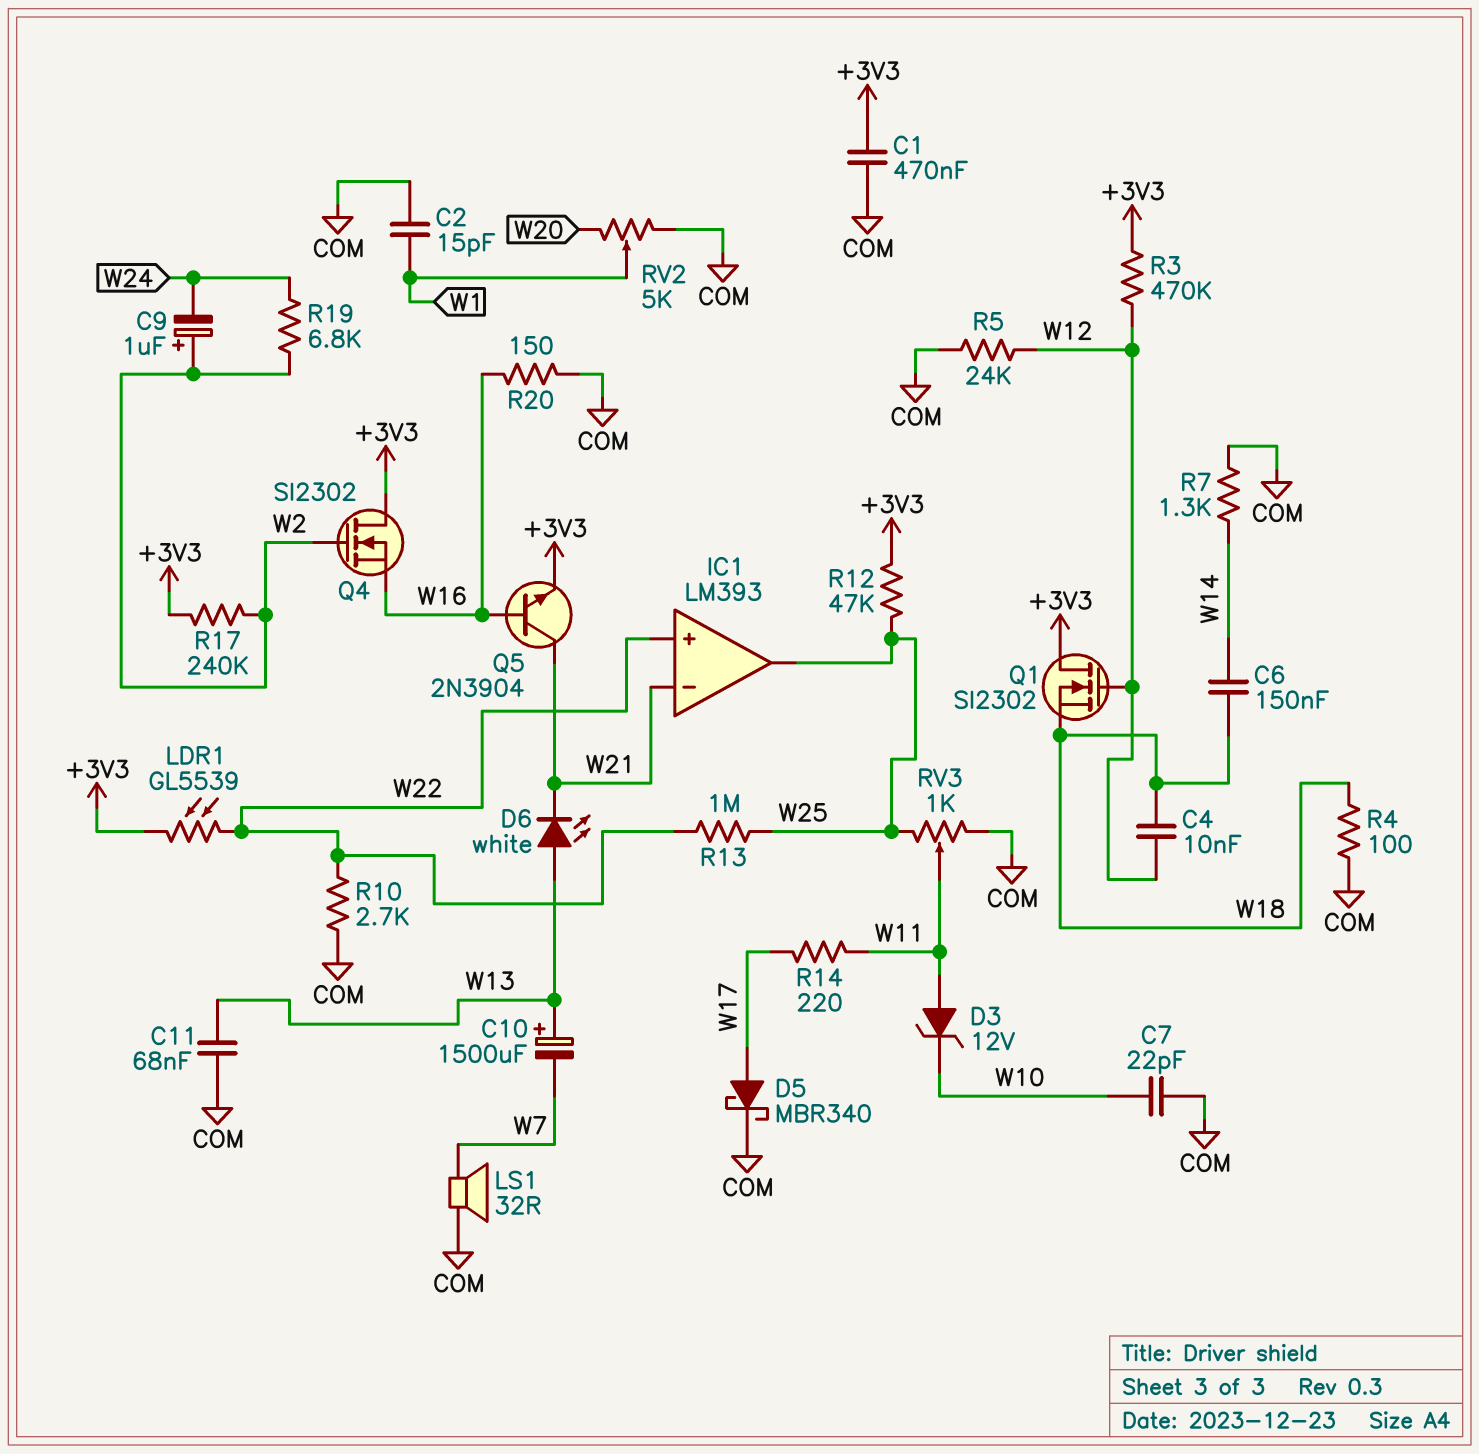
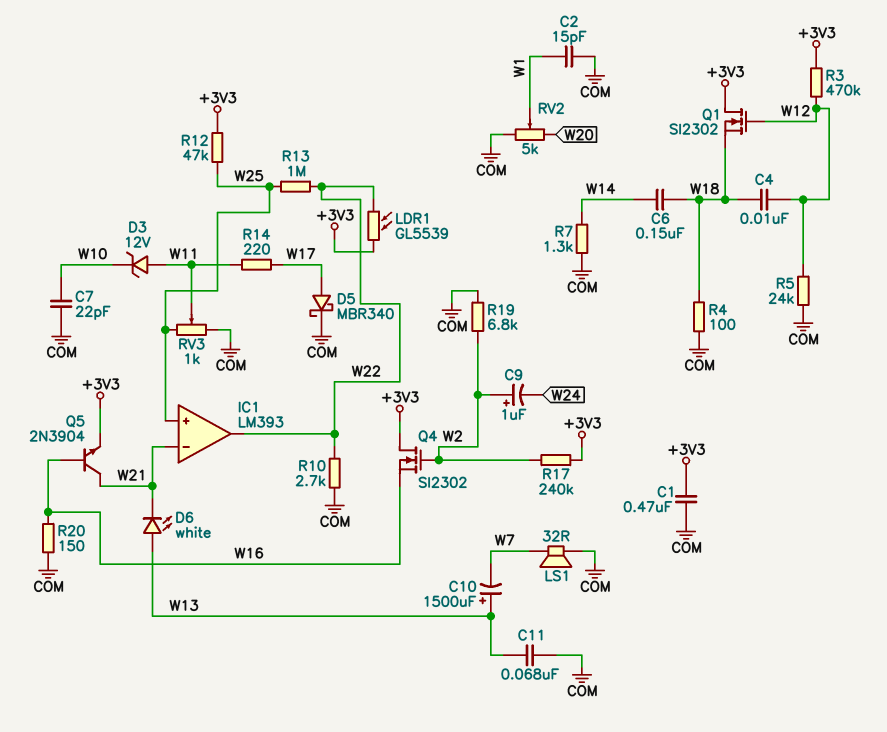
IC1 pin in+: W22 -> W25
IC1 pin out: W25 -> W22
R19: 6.8k (W2, W24) -> 6.8k (COM, W2)

